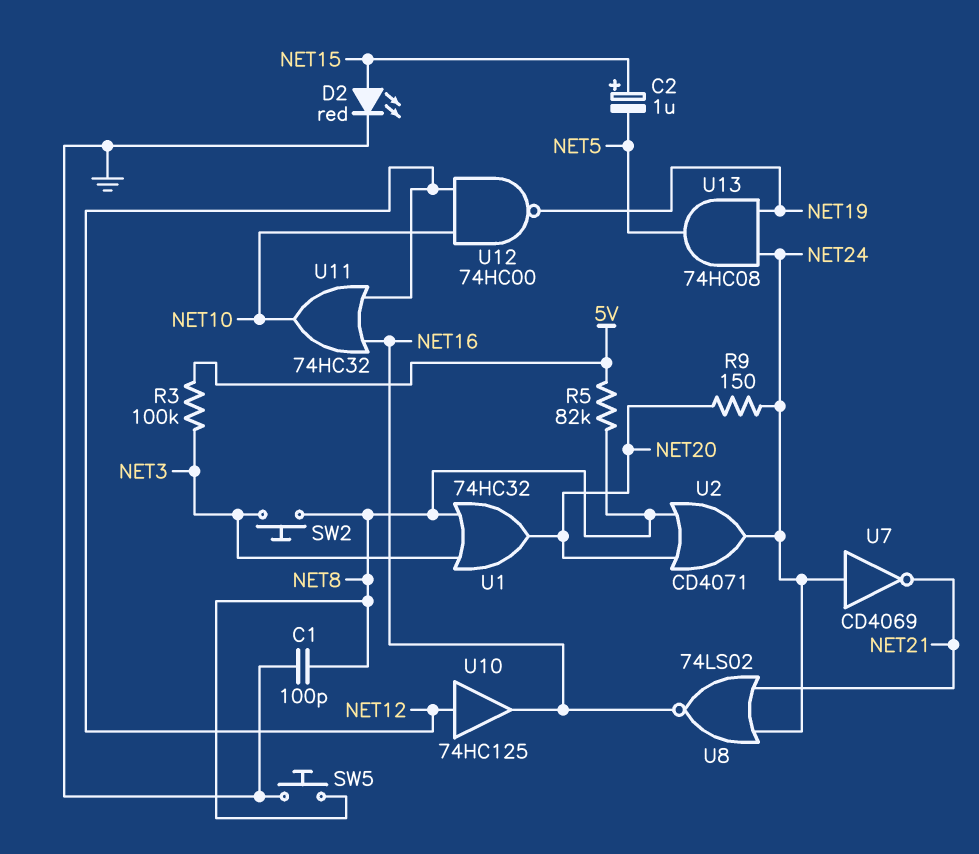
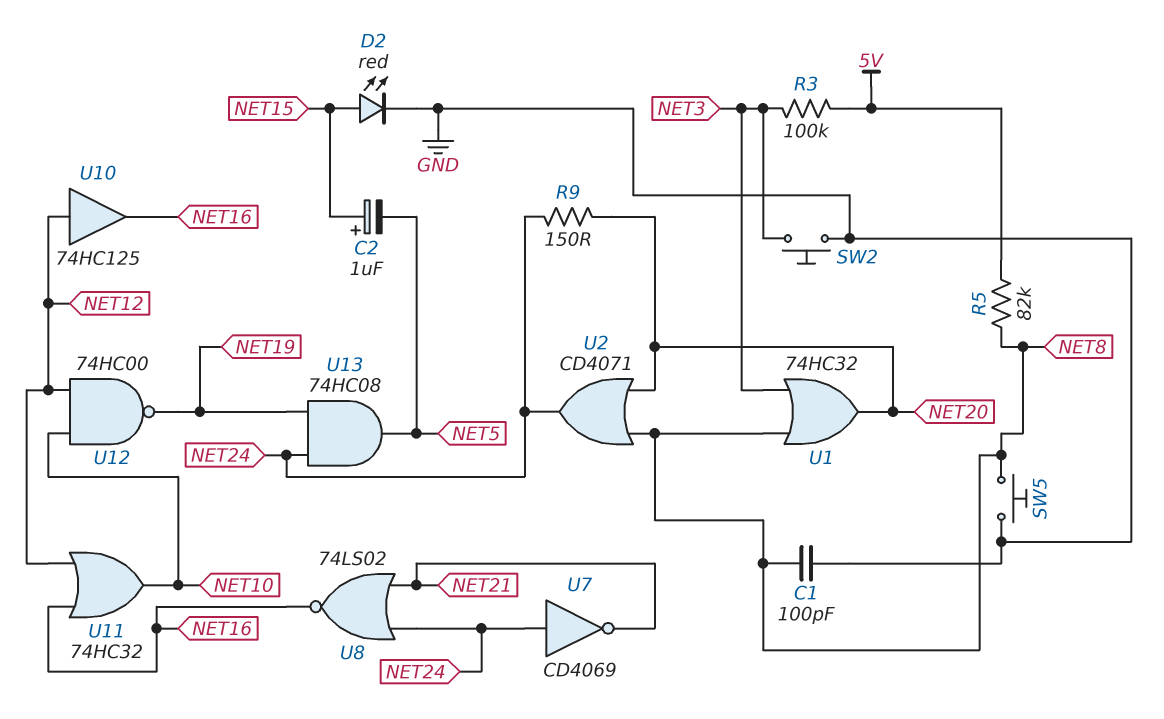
SW2: button (NET3, NET8) -> button (GND, NET3)

